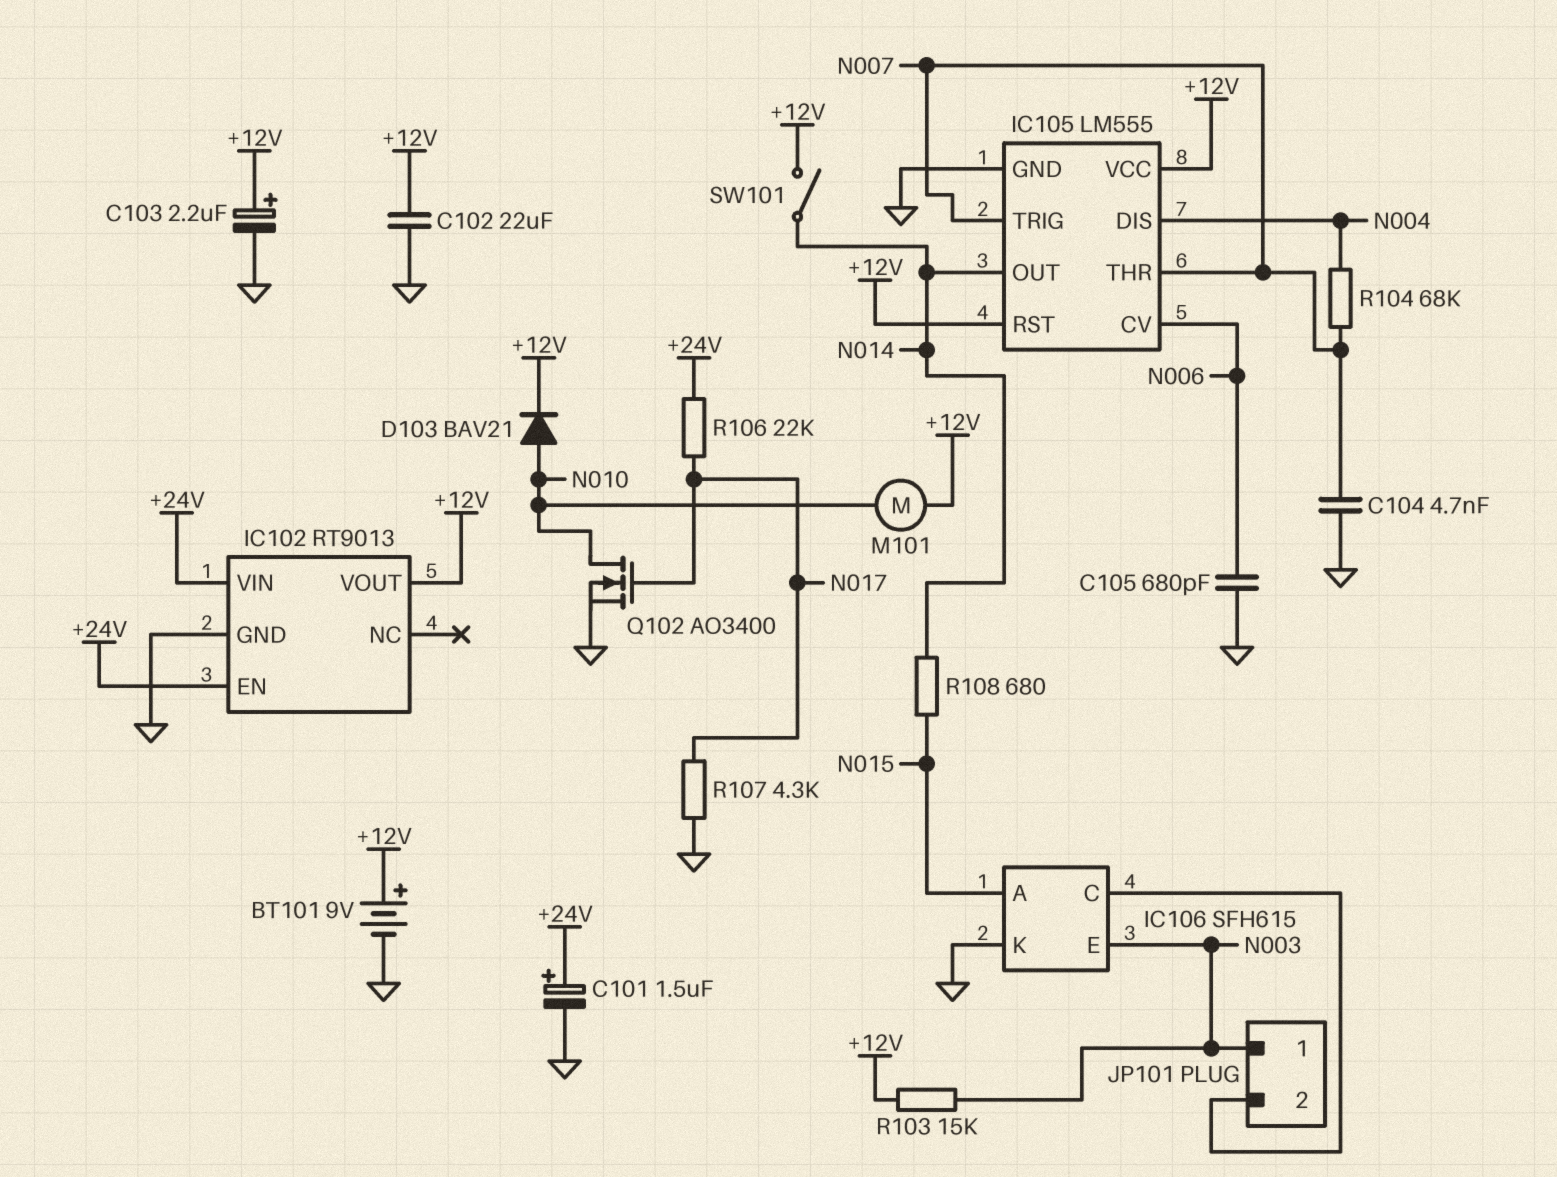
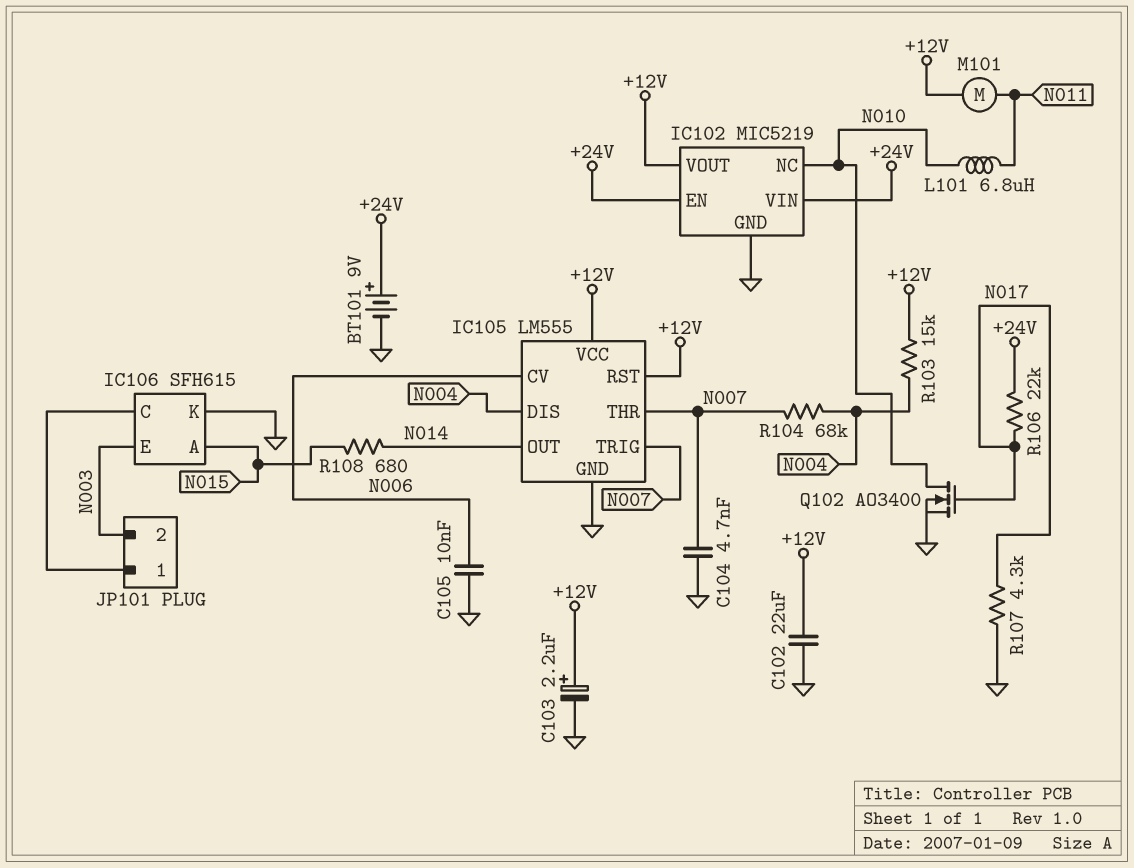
BT101: 9V (plus +12V, minus GND) -> 9V (plus +24V, minus GND)
C101: 1.5uF (plus +24V, minus GND) -> none
C105: 680pF (GND, N006) -> 10nF (GND, N006)
D103: diode BAV21 (A N010, K +12V) -> none
IC102: RT9013 -> MIC5219
IC102 pin NC: none -> N010
JP101 pin 1: N003 -> IC106/C
JP101 pin 2: IC106/C -> N003
L101: none -> 6.8uH (N010, N011)
M101: motor (+12V, N010) -> motor (+12V, N011)
R103: 15k (+12V, N003) -> 15k (+12V, N004)
SW101: switch (+12V, N014) -> none

